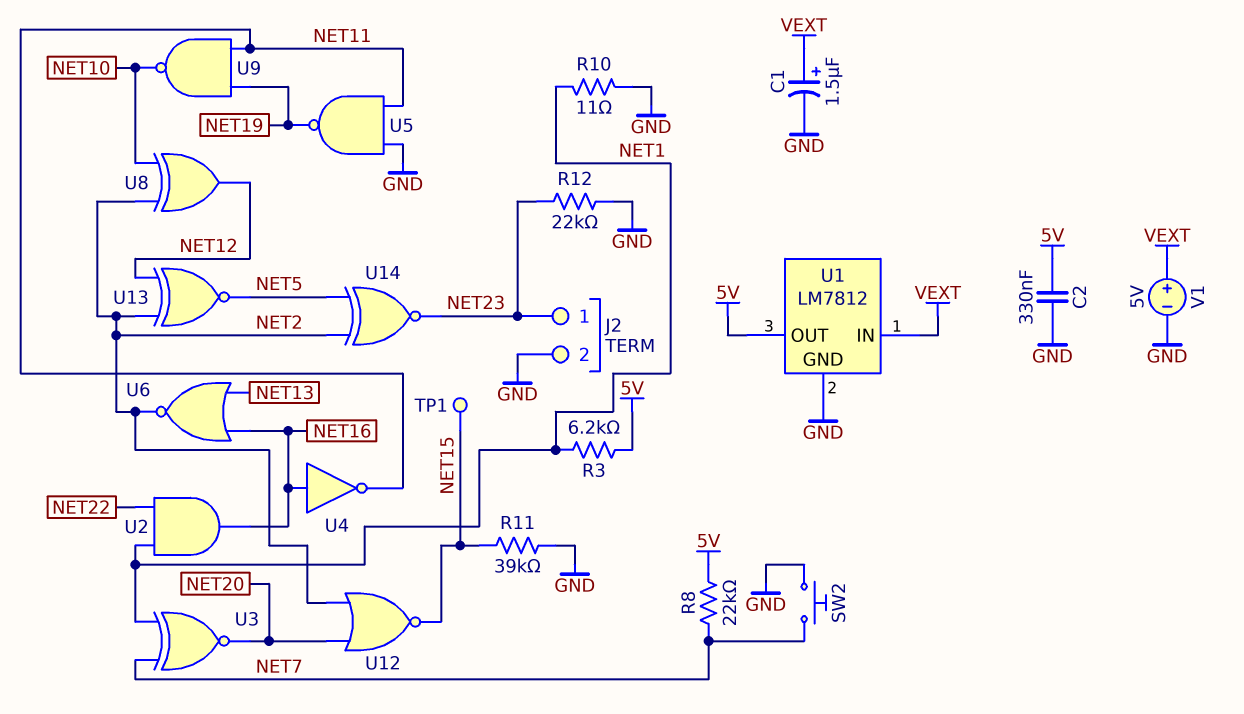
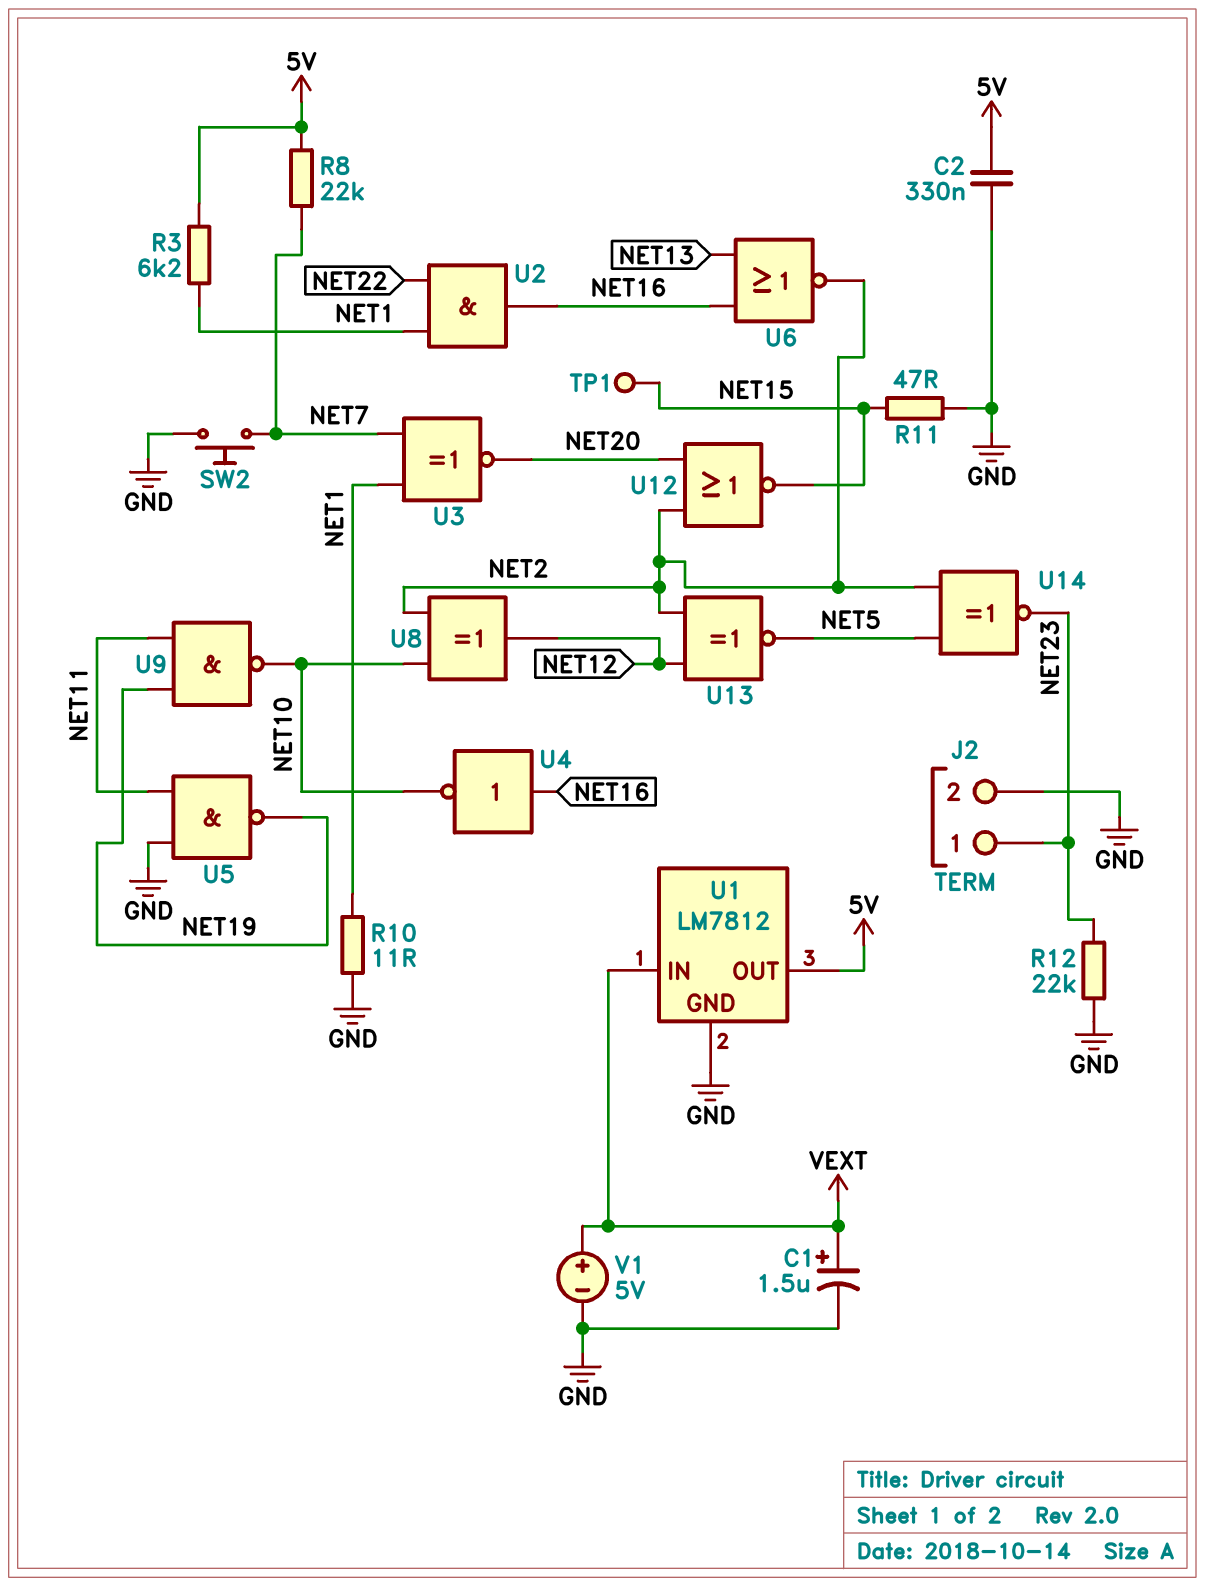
R11: 39k (GND, NET15) -> 47 (GND, NET15)
U4: NOT (in NET16, out NET11) -> NOT (in NET16, out NET10)

